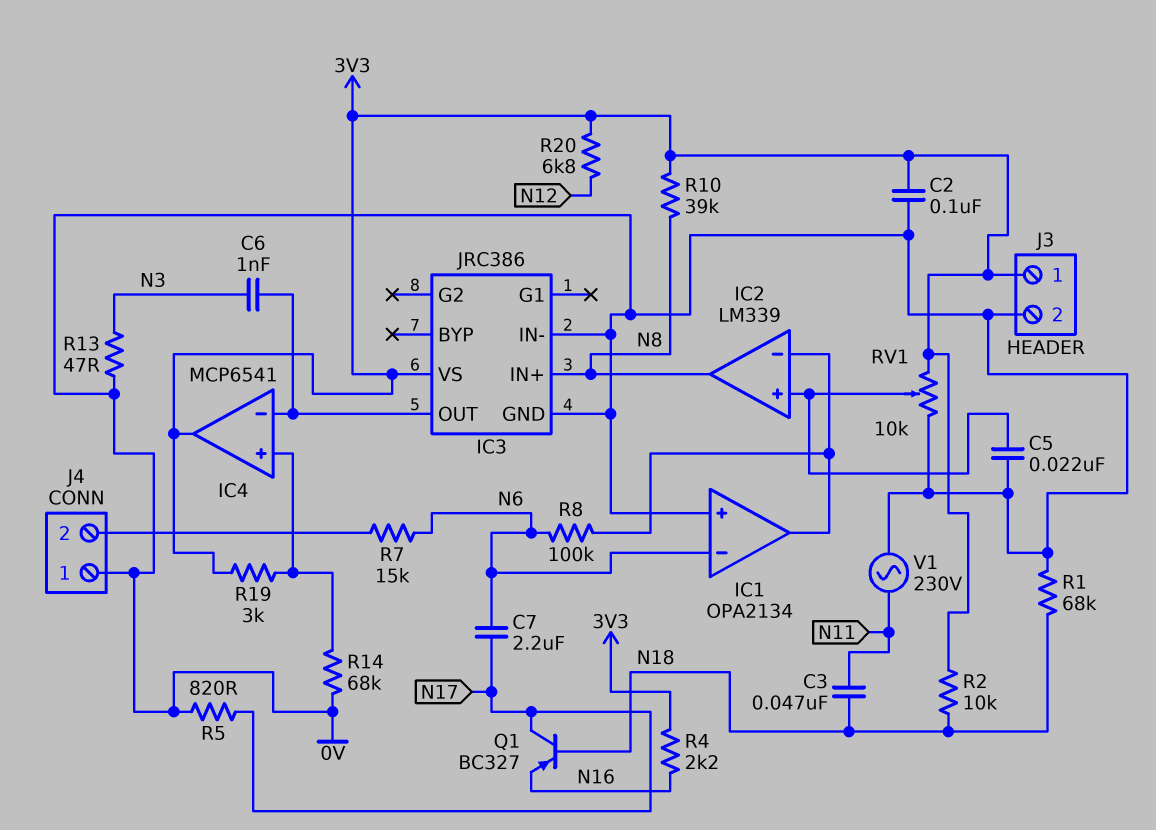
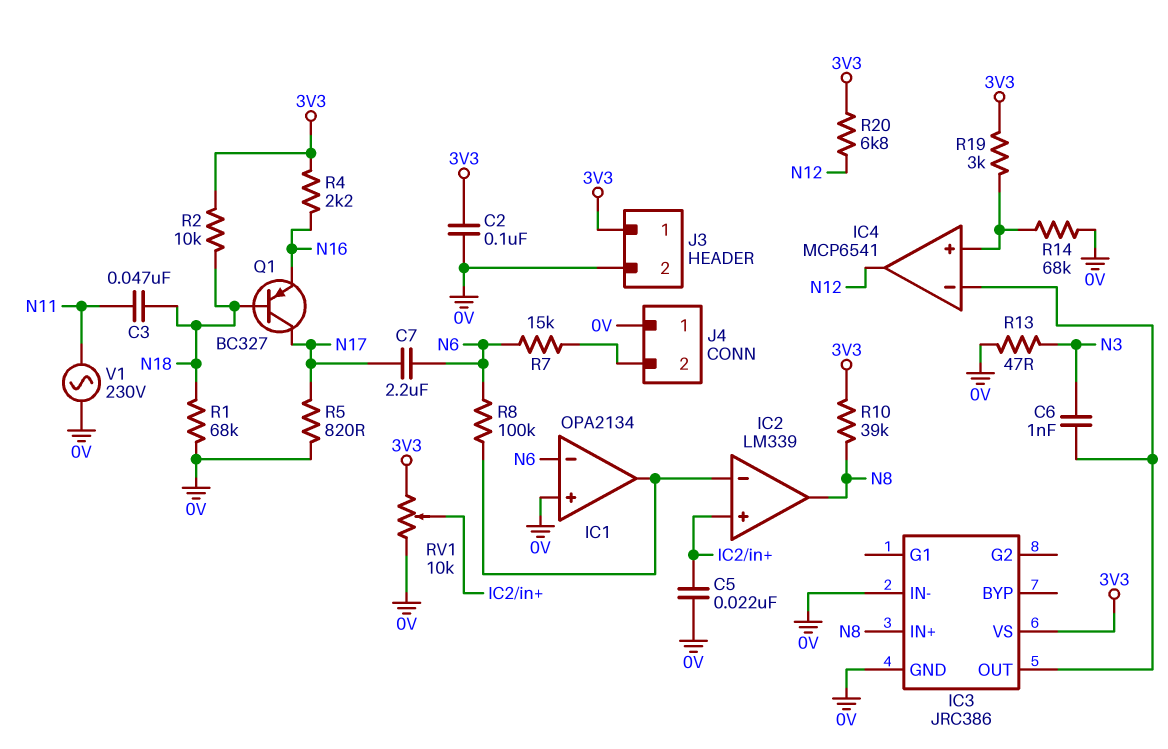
IC4 pin out: 3V3 -> N12

